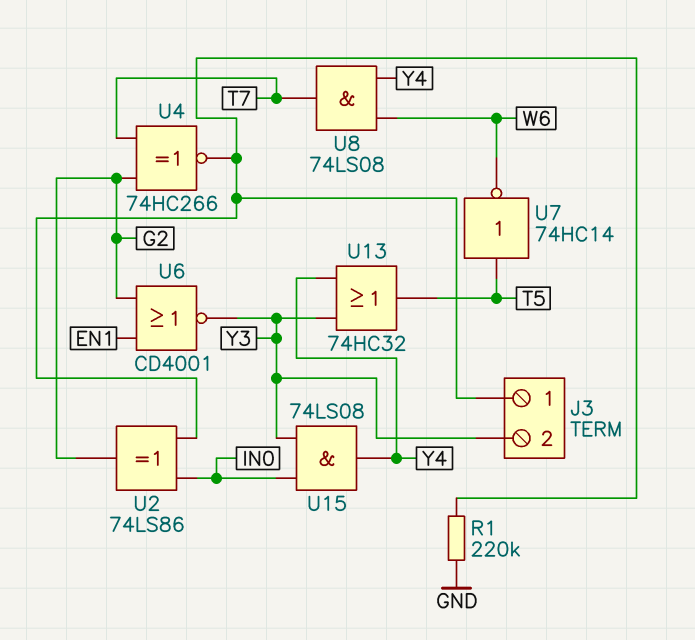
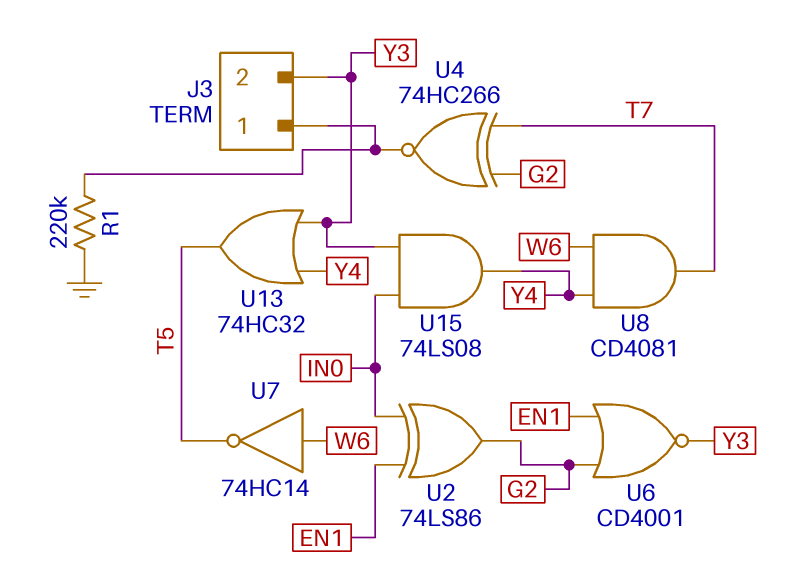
U2: XOR 74LS86 (in IN0, in J3/1, out G2) -> XOR 74LS86 (in EN1, in IN0, out G2)
U7: NOT 74HC14 (in T5, out W6) -> NOT 74HC14 (in W6, out T5)
U8: AND 74LS08 (in W6, in Y4, out T7) -> AND CD4081 (in W6, in Y4, out T7)

